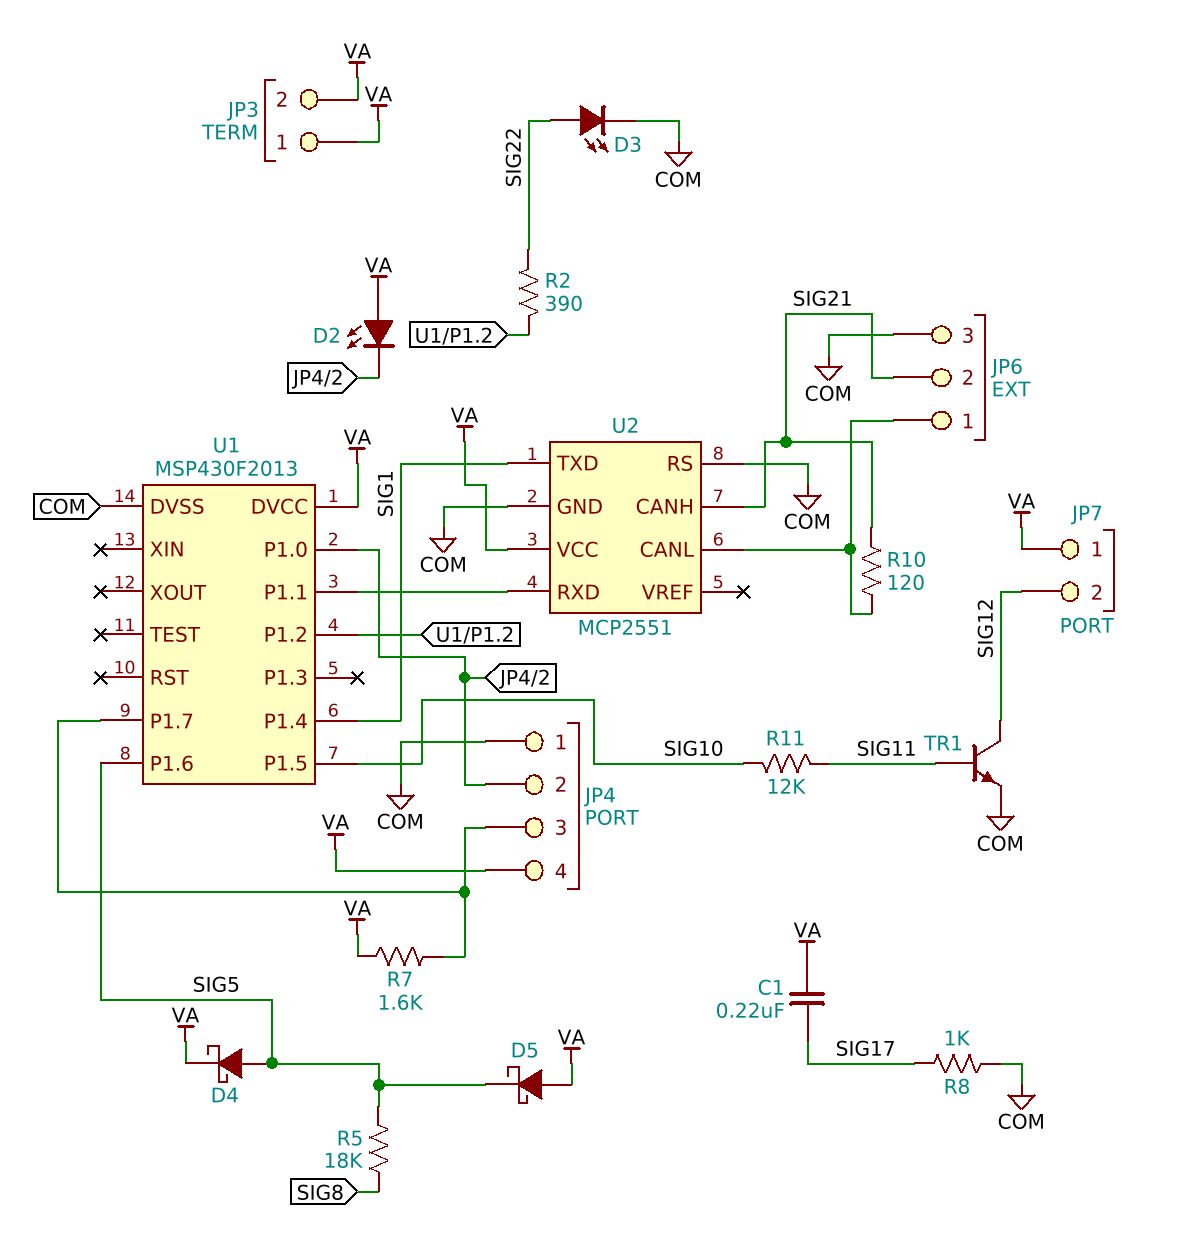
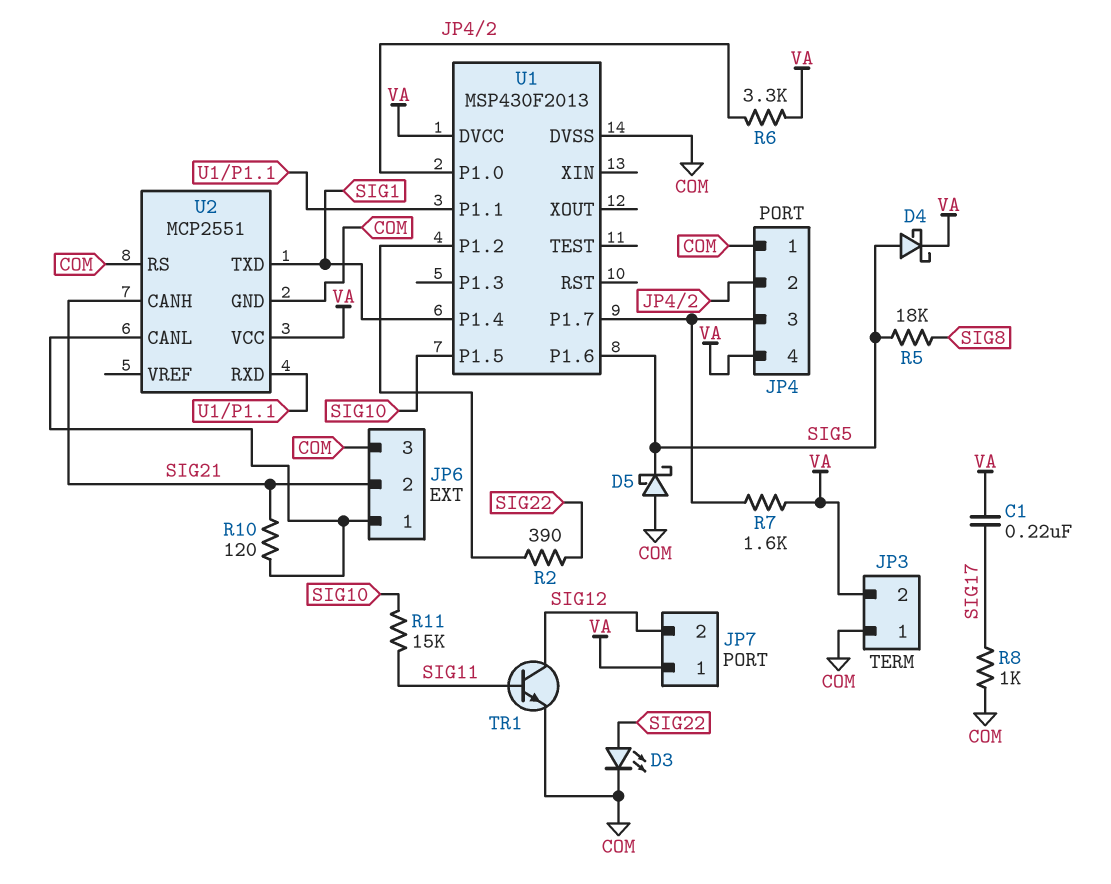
D2: LED (A VA, K JP4/2) -> none
D5: schottky (A VA, K SIG5) -> schottky (A COM, K SIG5)
JP3 pin 1: VA -> COM
R6: none -> 3.3k (JP4/2, VA)
R11: 12k (SIG10, SIG11) -> 15k (SIG10, SIG11)

